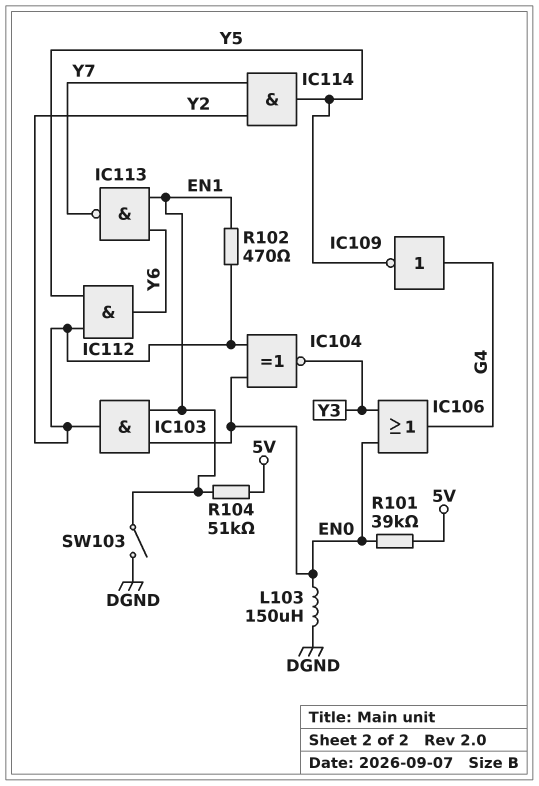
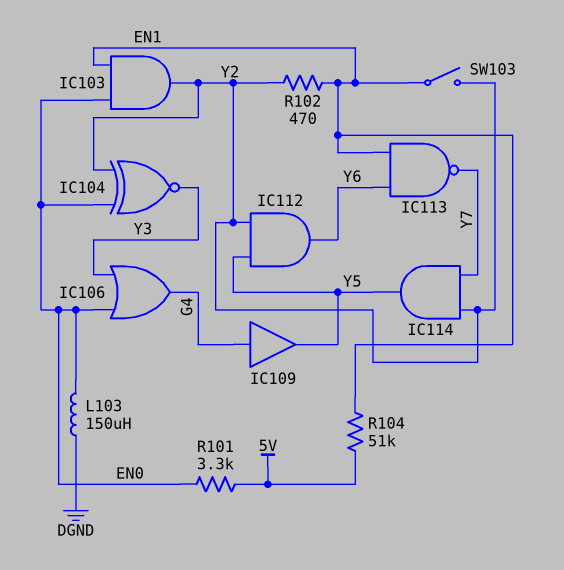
IC109: NOT (in G4, out Y5) -> buffer (in G4, out Y5)
R101: 39k (5V, EN0) -> 3.3k (5V, EN0)
SW103: switch (DGND, EN1) -> switch (EN1, Y2)

